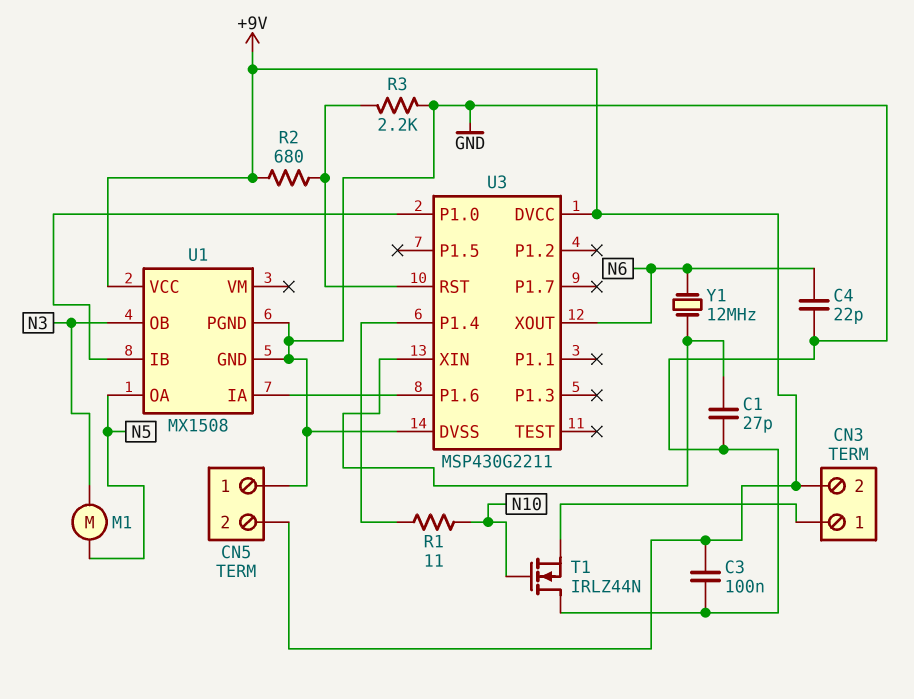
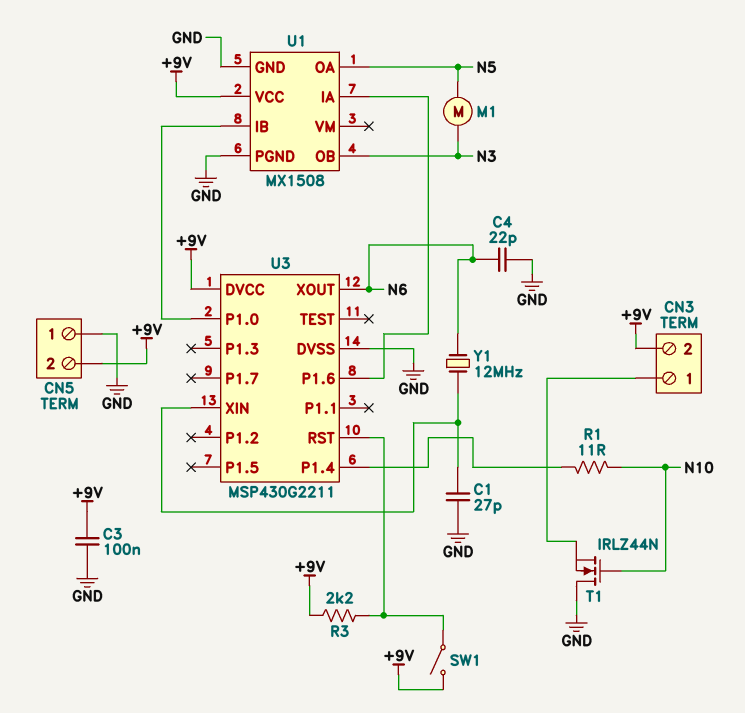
R2: 680 (+9V, U3/RST) -> none
R3: 2.2k (GND, U3/RST) -> 2.2k (+9V, U3/RST)
SW1: none -> switch (+9V, U3/RST)

